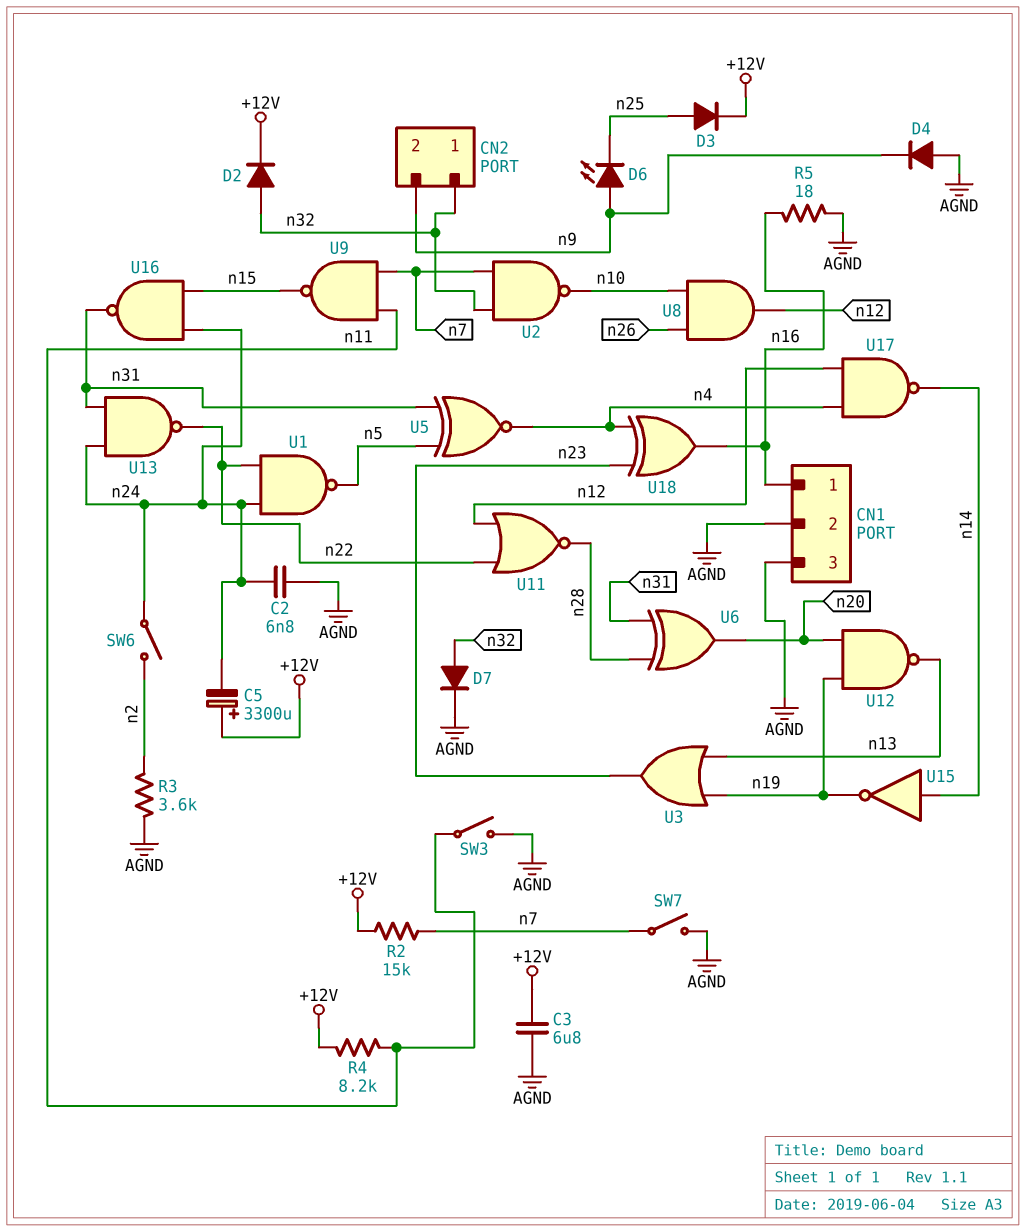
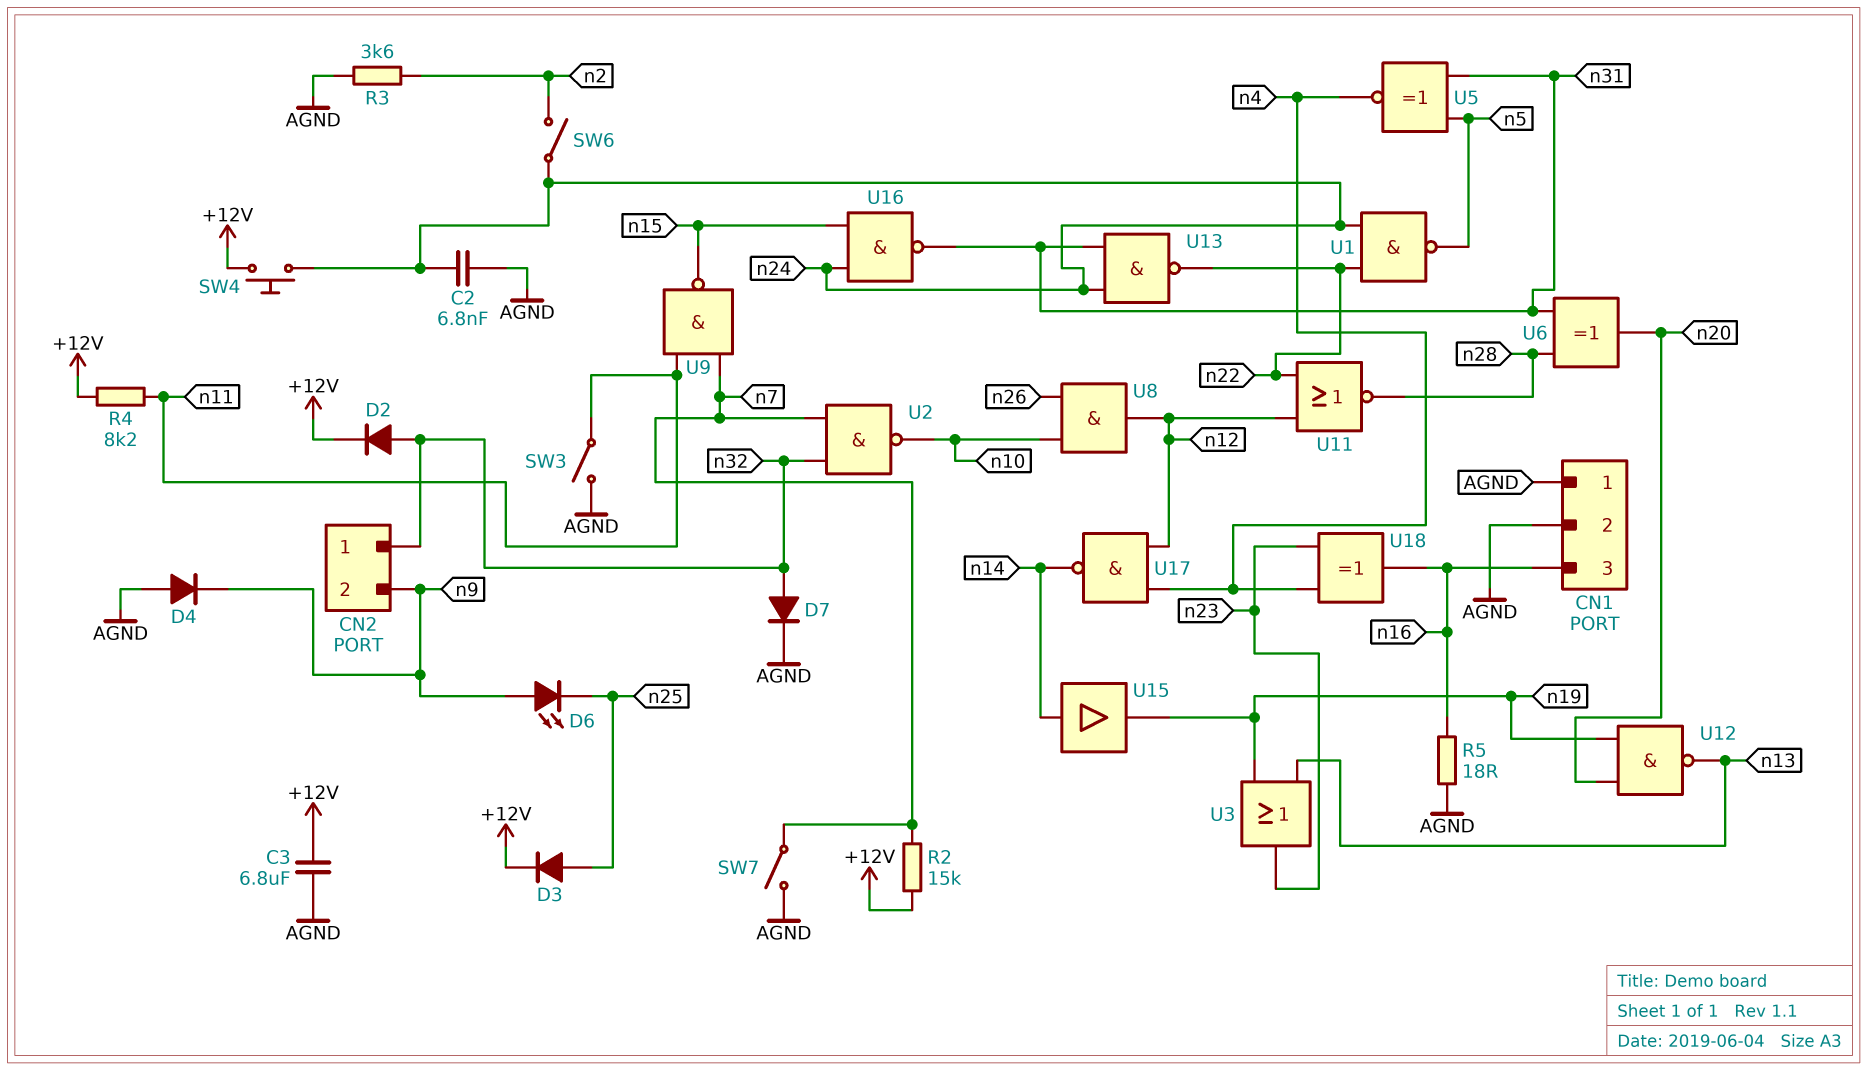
C5: 3300uF (plus +12V, minus n24) -> none
CN1 pin 1: n16 -> AGND
CN1 pin 3: AGND -> n16
SW4: none -> button (+12V, n24)
U15: NOT (in n14, out n19) -> buffer (in n14, out n19)

